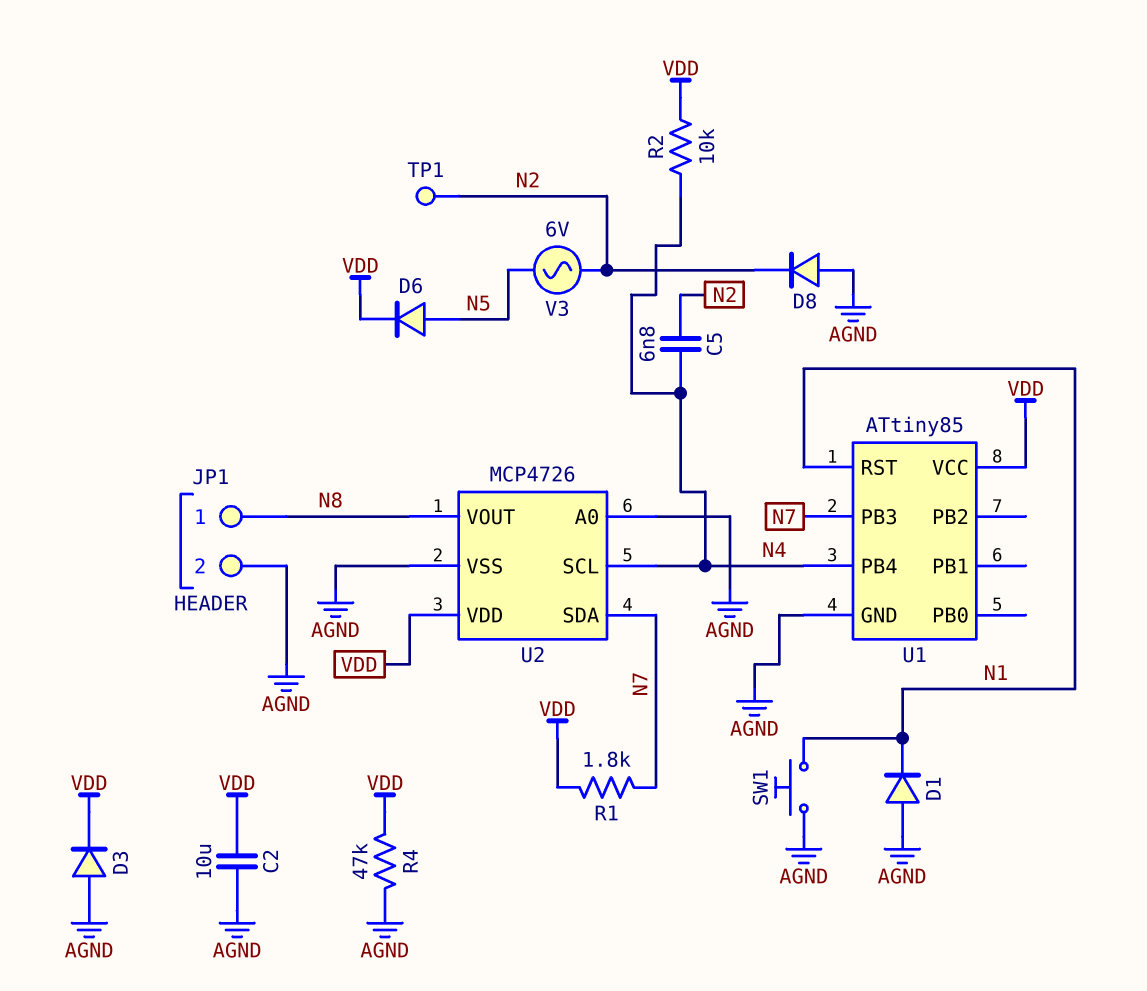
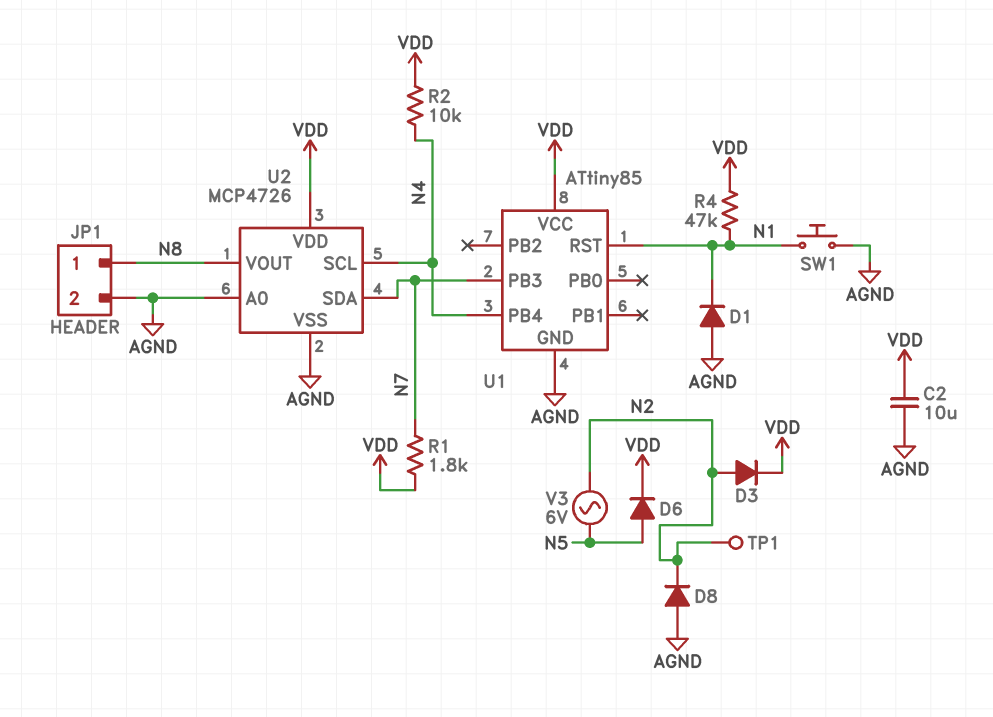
C5: 6.8nF (N2, N4) -> none
D3: diode (A AGND, K VDD) -> diode (A N2, K VDD)
R4: 47k (AGND, VDD) -> 47k (N1, VDD)

